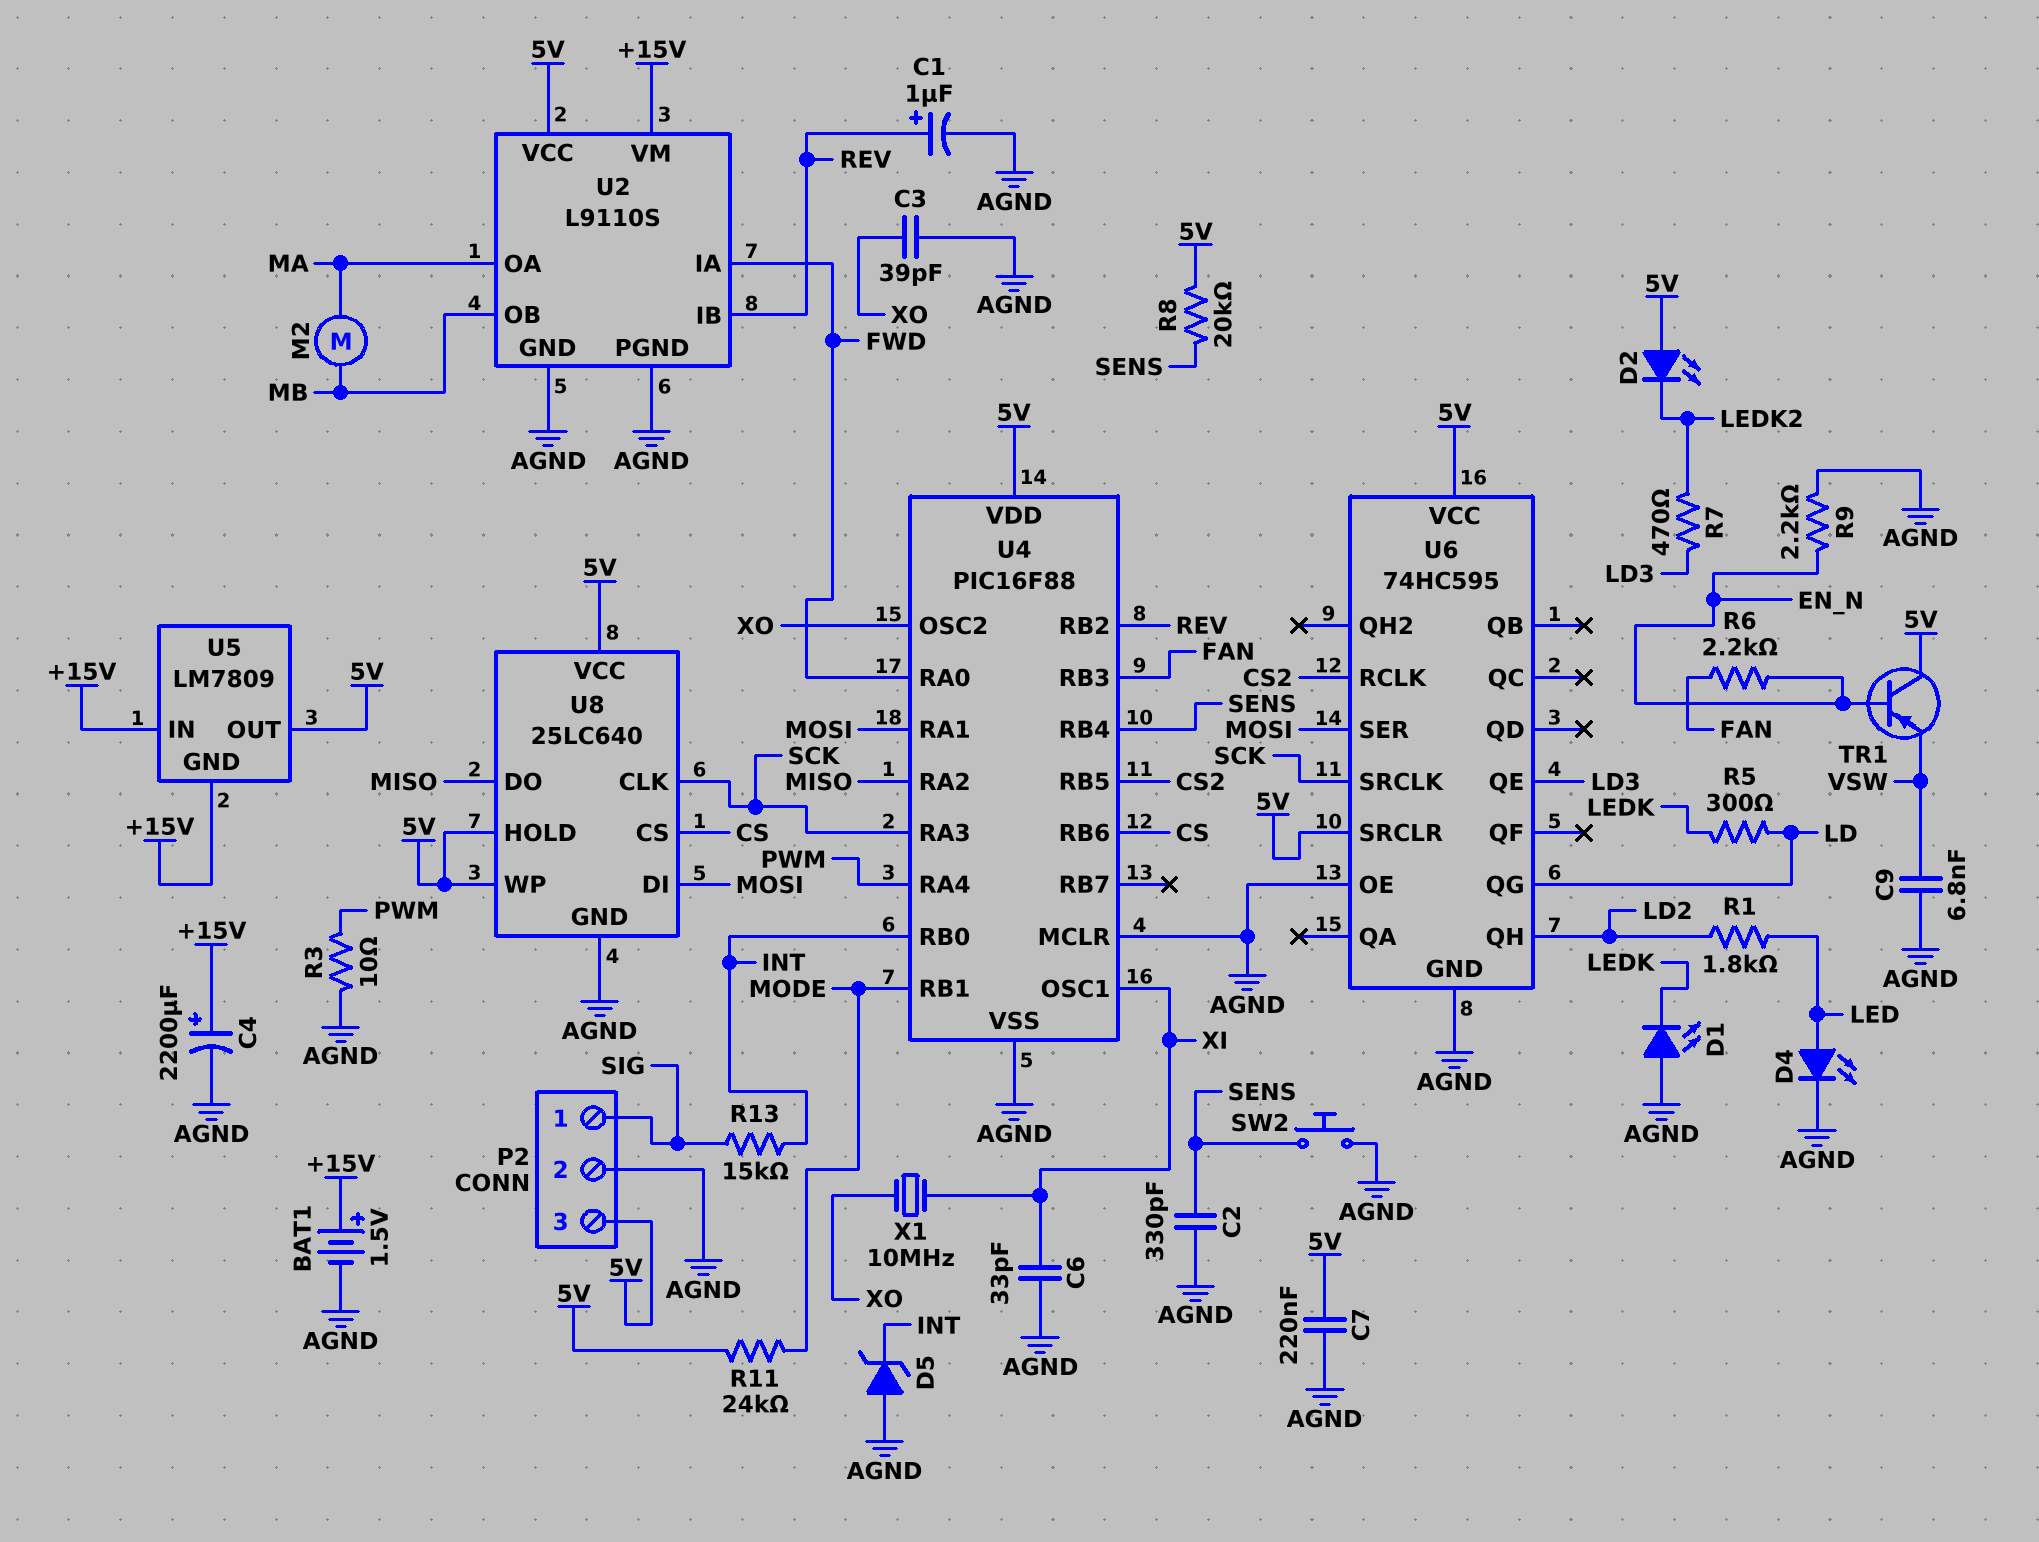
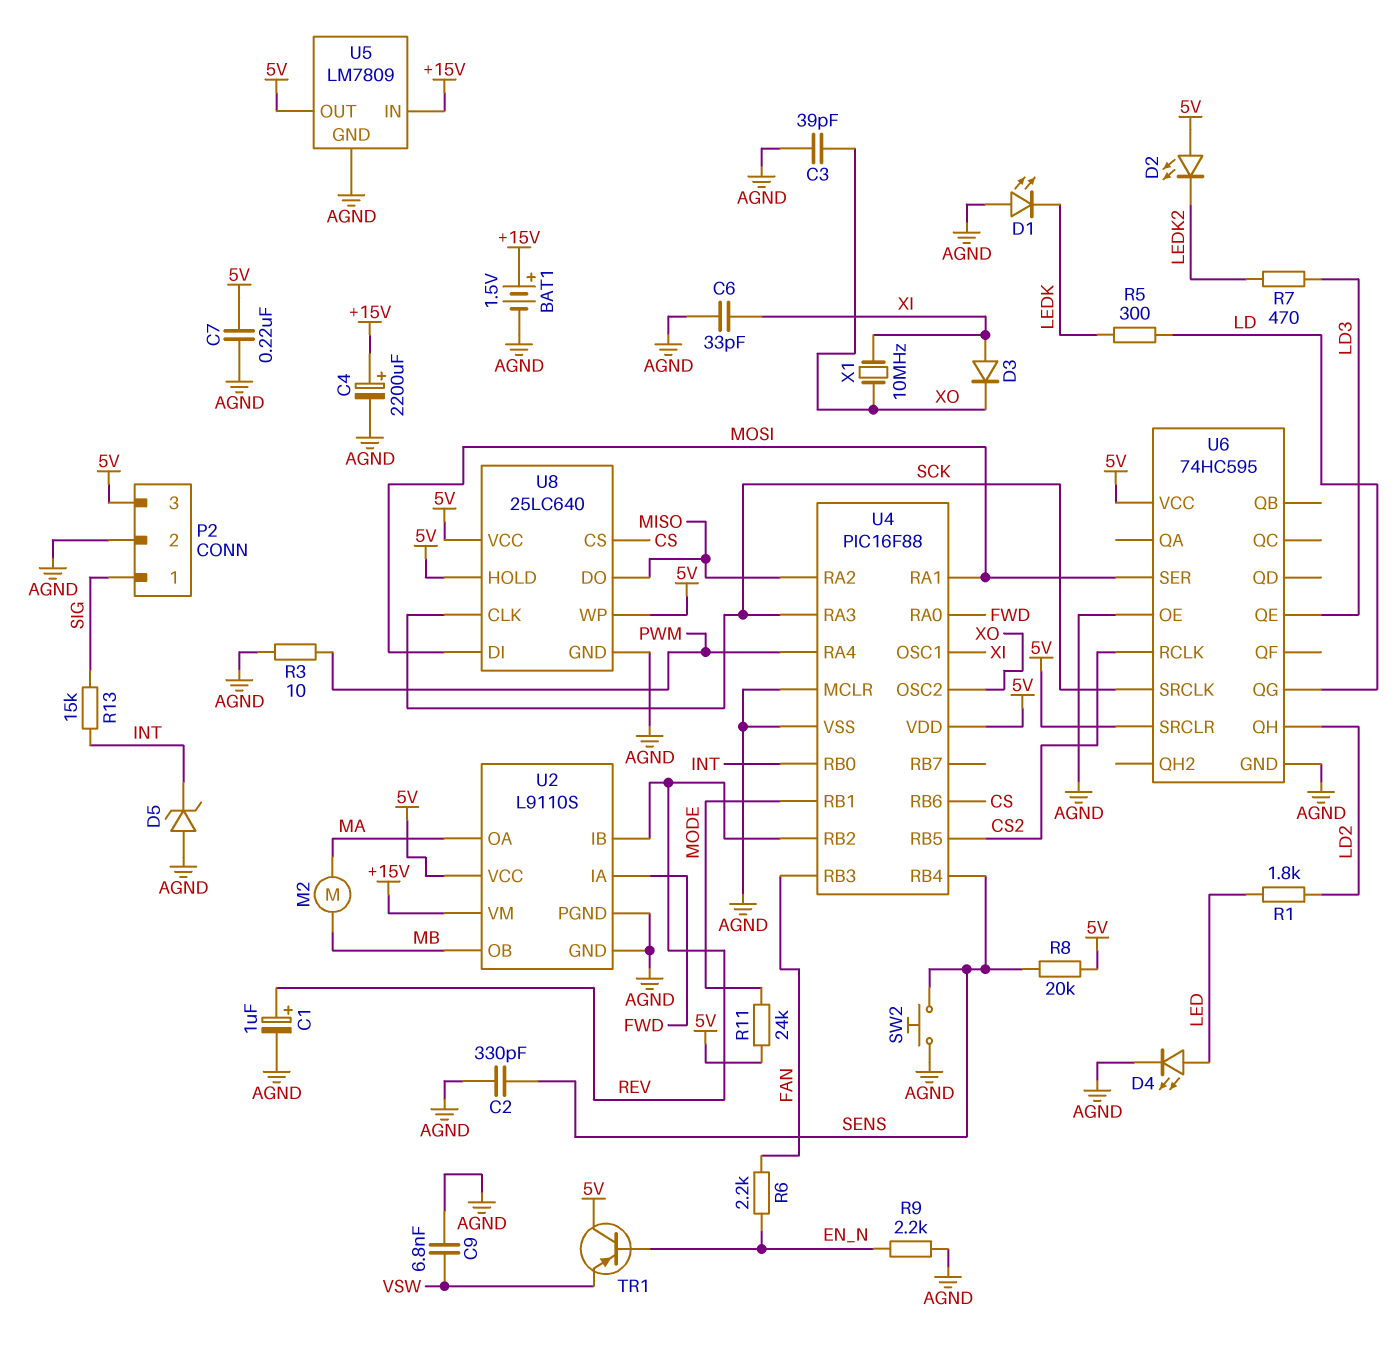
D3: none -> diode (A XI, K XO)
U5 pin GND: +15V -> AGND

